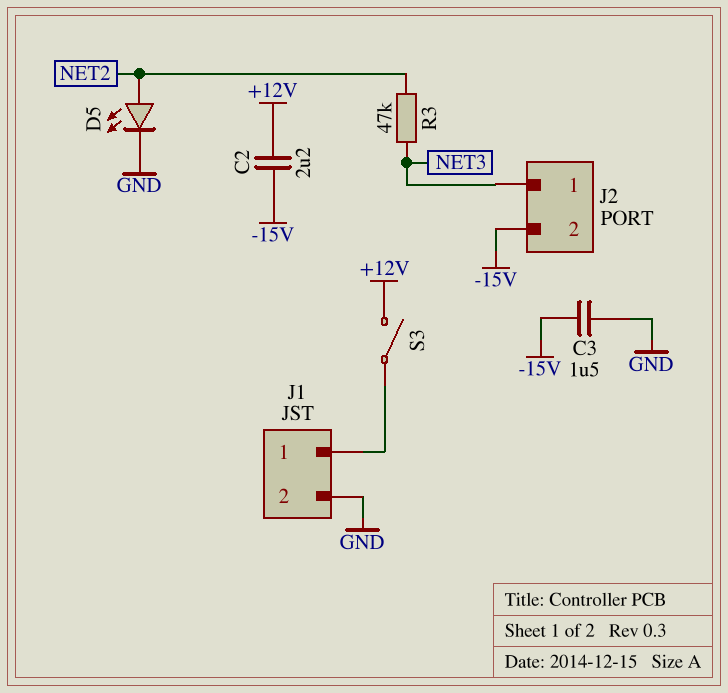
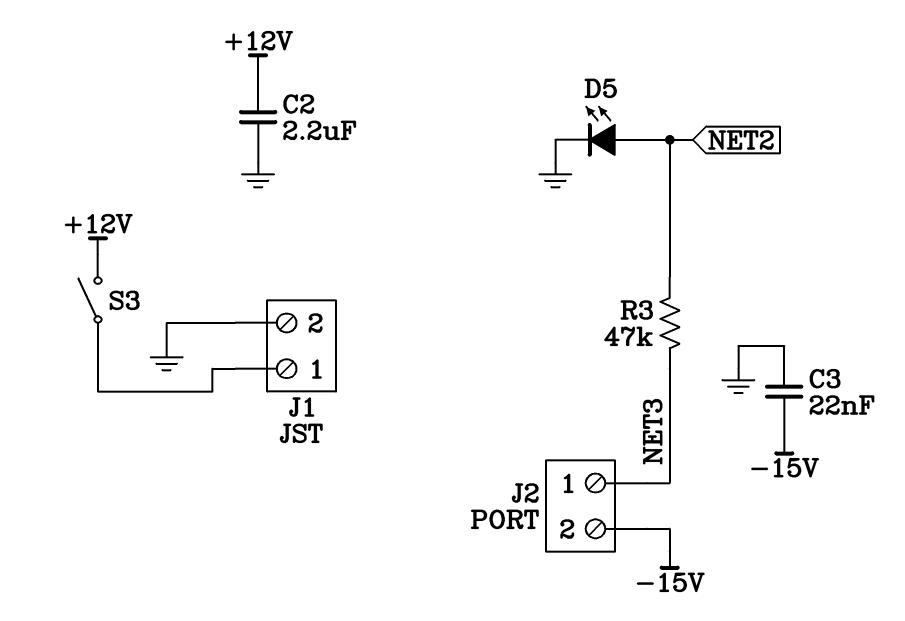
C2: 2.2uF (+12V, -15V) -> 2.2uF (+12V, GND)
C3: 1.5uF (-15V, GND) -> 22nF (-15V, GND)

